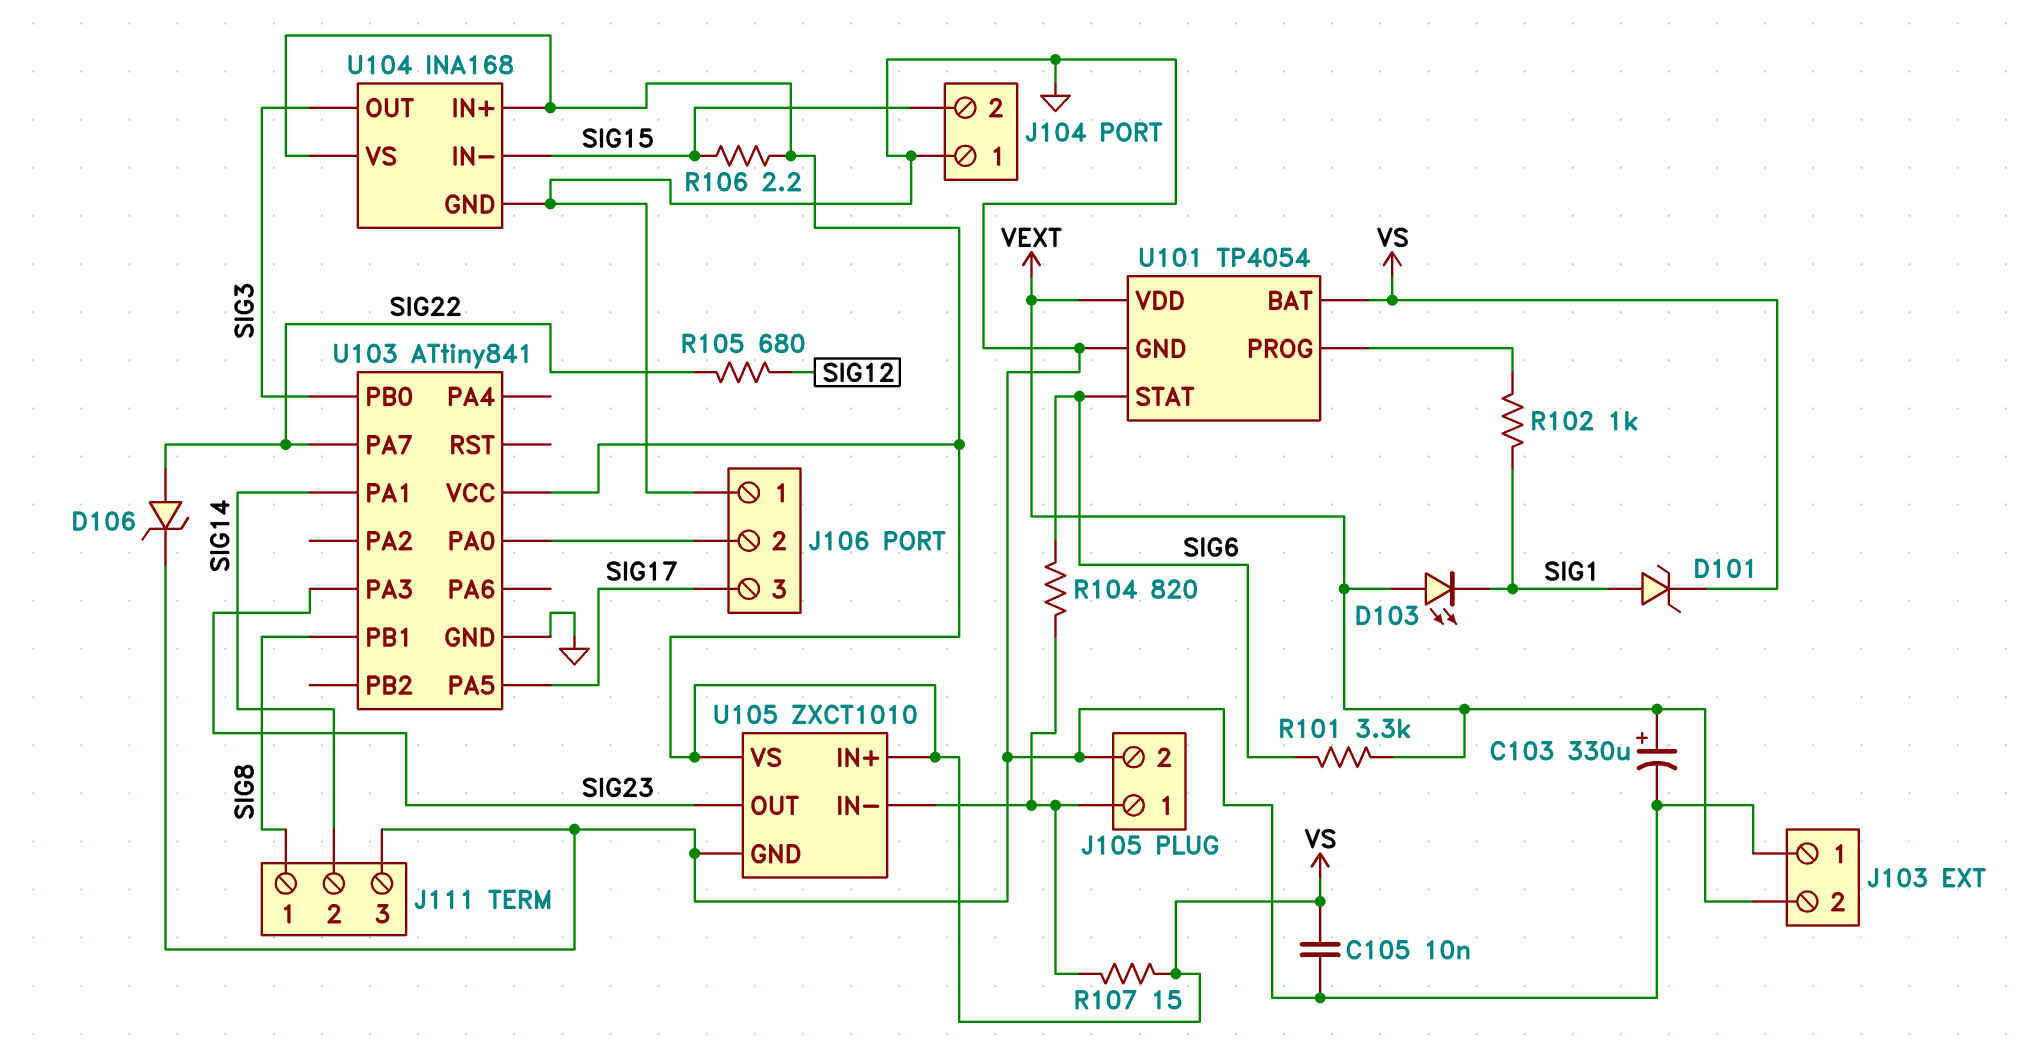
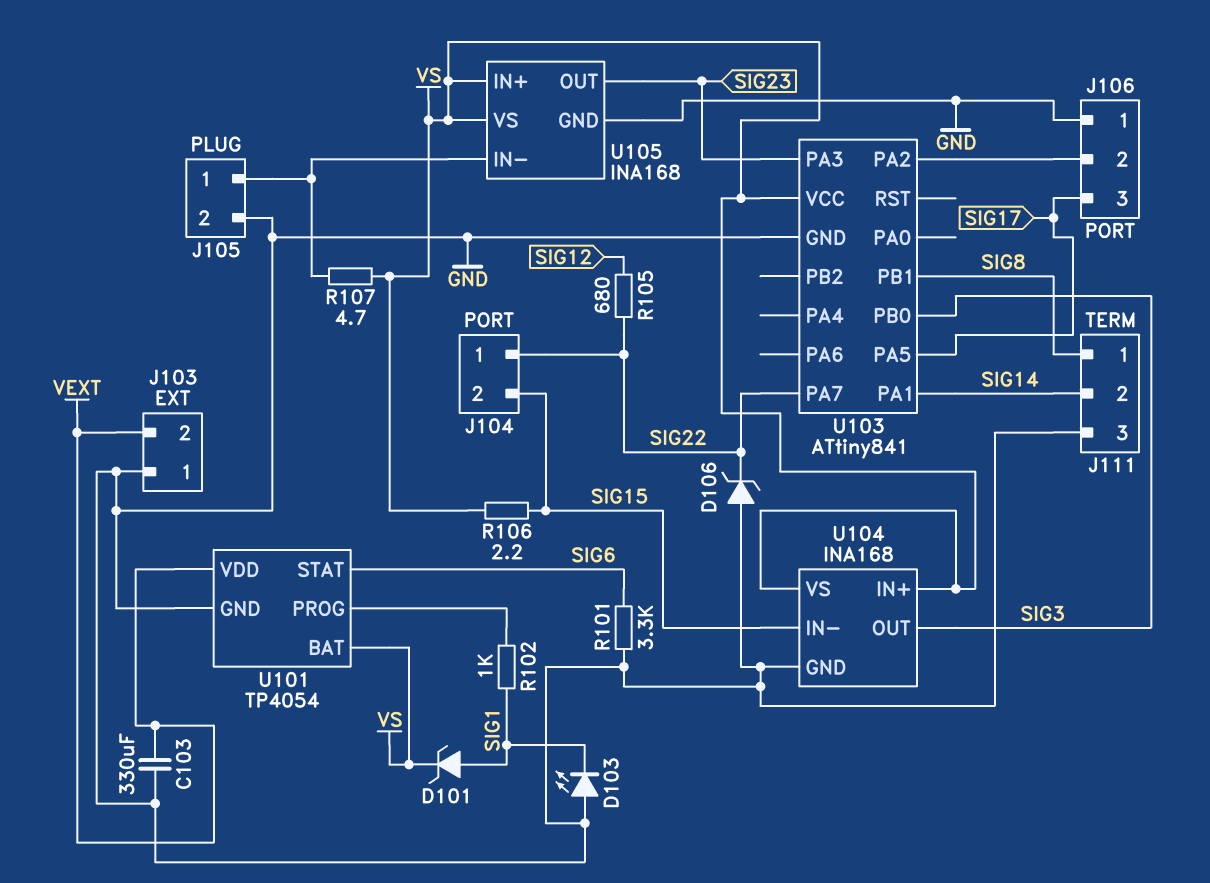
C103: 330uF (plus VEXT, minus GND) -> 330uF (GND, VEXT)
C105: 10nF (GND, VS) -> none
D103: LED (A VEXT, K SIG1) -> LED (A GND, K SIG1)
D106: zener (A SIG22, K GND) -> zener (A GND, K SIG22)
J104 pin 1: GND -> SIG22
R101: 3.3k (SIG6, VEXT) -> 3.3k (GND, SIG6)
R104: 820 (J105/1, SIG6) -> none
R107: 15 (J105/1, VS) -> 4.7 (J105/1, VS)
U103 pin PA0: J106/2 -> none
U103 pin PA2: none -> J106/2
U105: ZXCT1010 -> INA168

